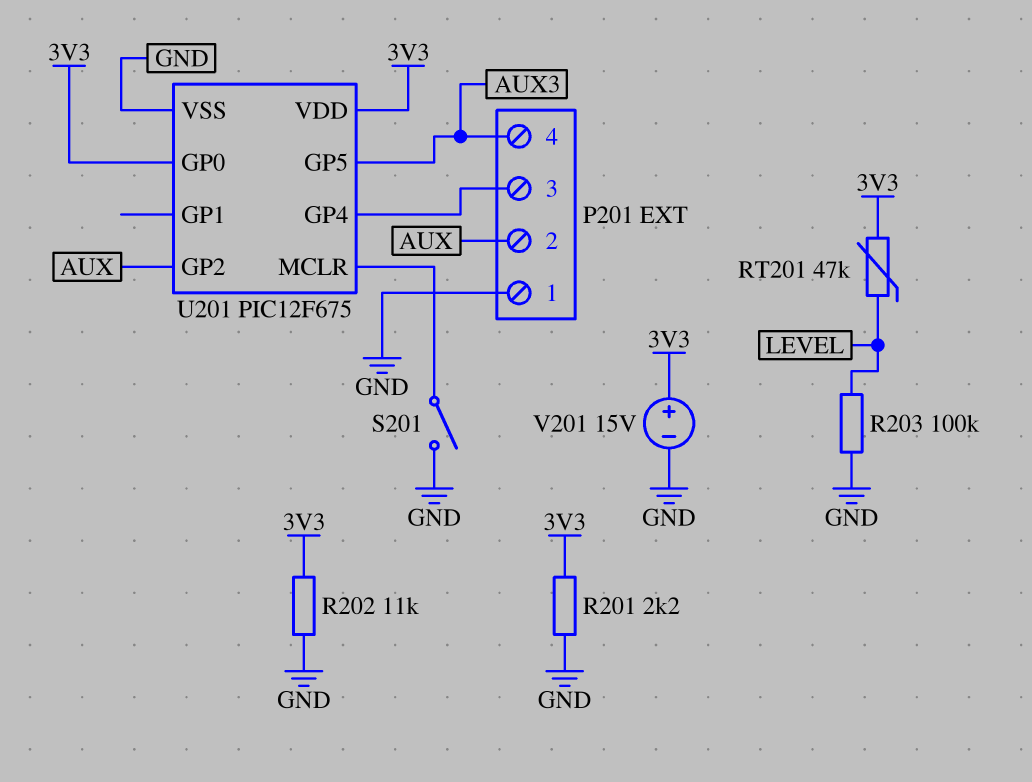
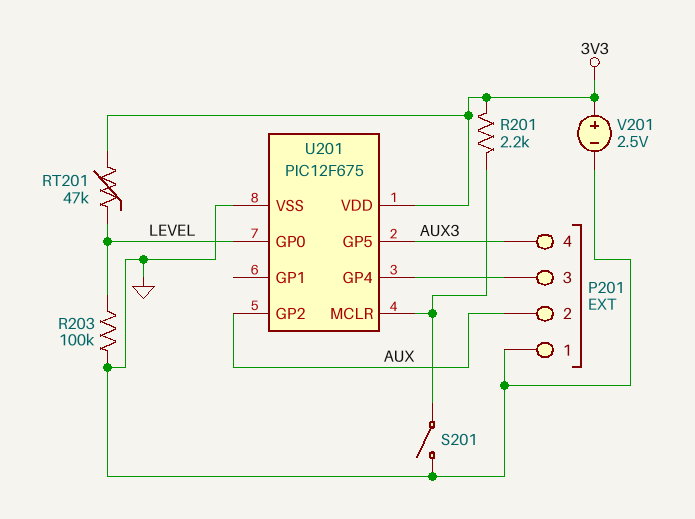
R201: 2.2k (3V3, GND) -> 2.2k (3V3, U201/MCLR)
R202: 11k (3V3, GND) -> none
U201 pin GP0: 3V3 -> LEVEL
V201: 15V (plus 3V3, minus GND) -> 2.5V (plus 3V3, minus GND)

